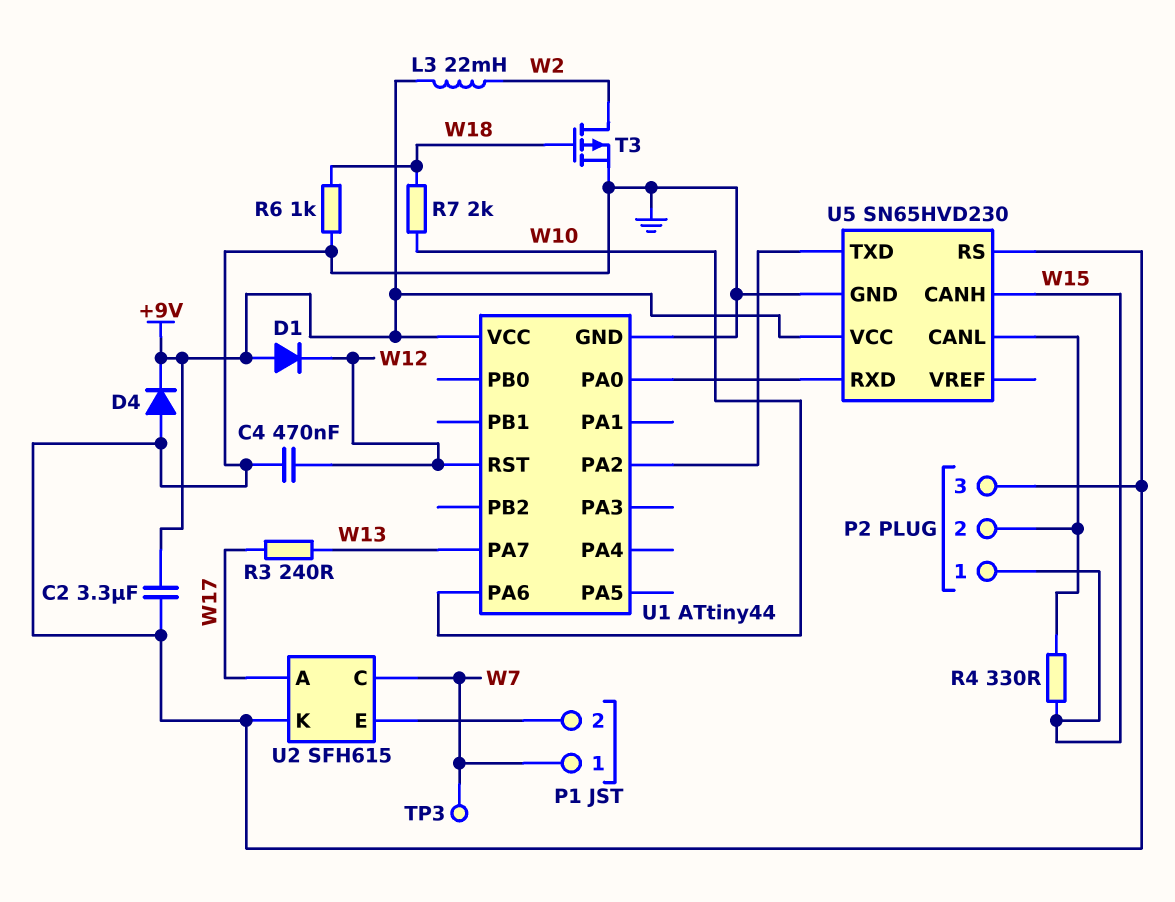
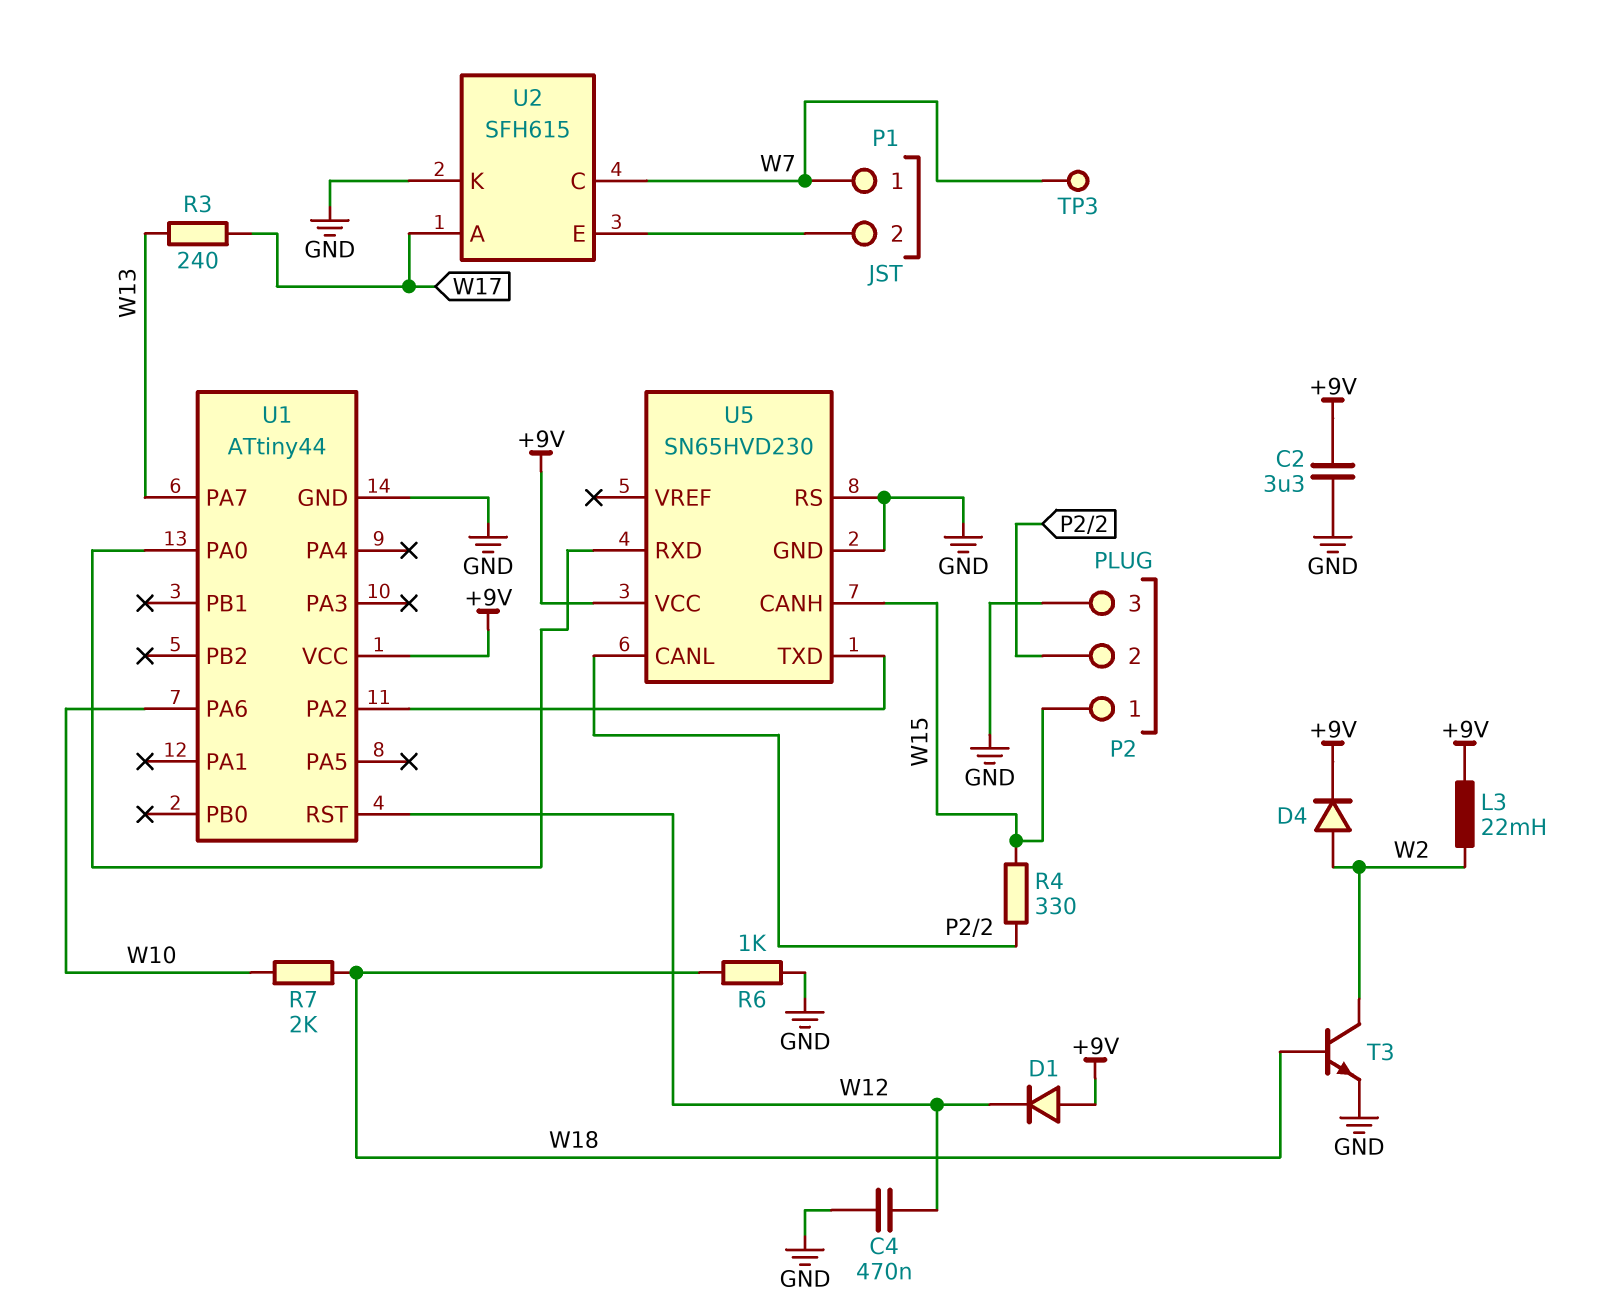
D4: diode (A GND, K +9V) -> diode (A W2, K +9V)
T3: PMOS (G W18, D W2, S GND) -> NPN (B W18, C W2, E GND)

